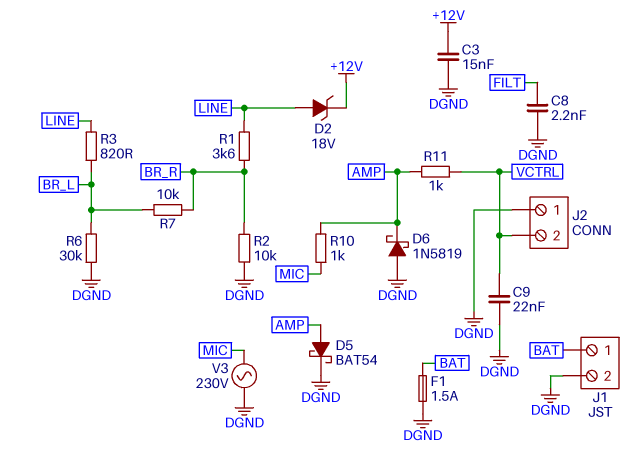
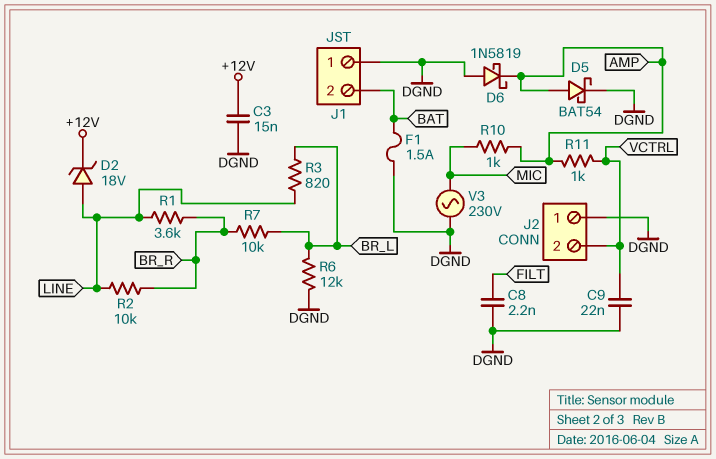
J1 pin 1: BAT -> DGND
J1 pin 2: DGND -> BAT
R2: 10k (BR_R, DGND) -> 10k (BR_R, LINE)
R6: 30k (BR_L, DGND) -> 12k (BR_L, DGND)

